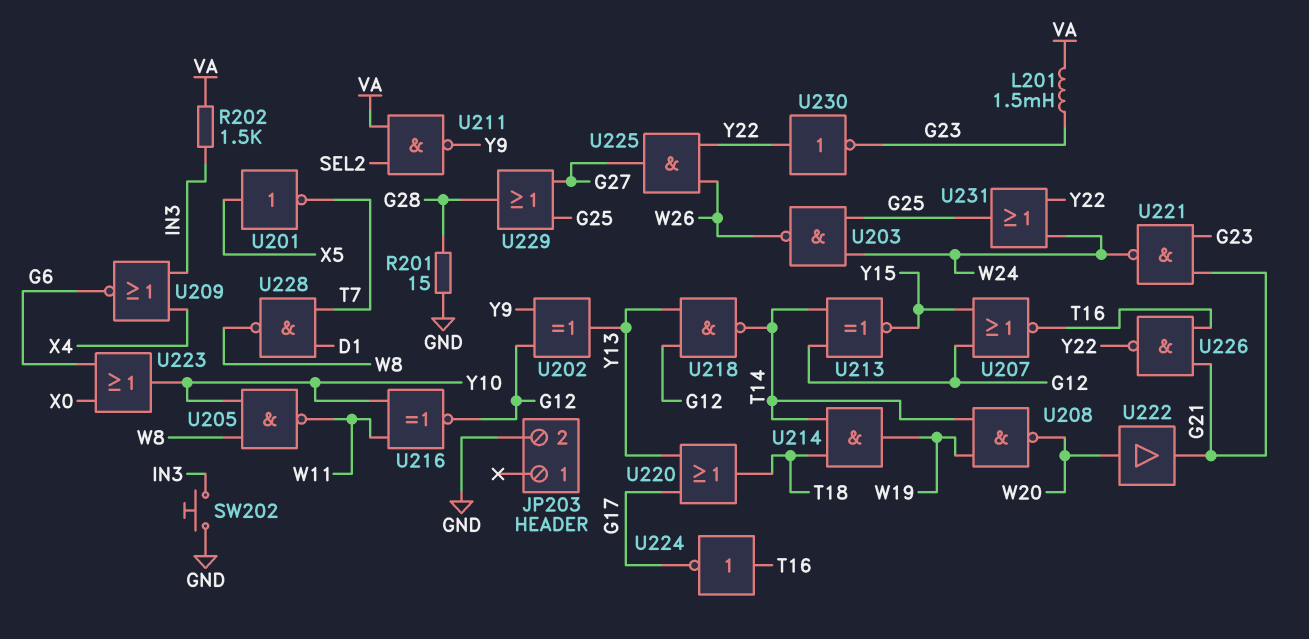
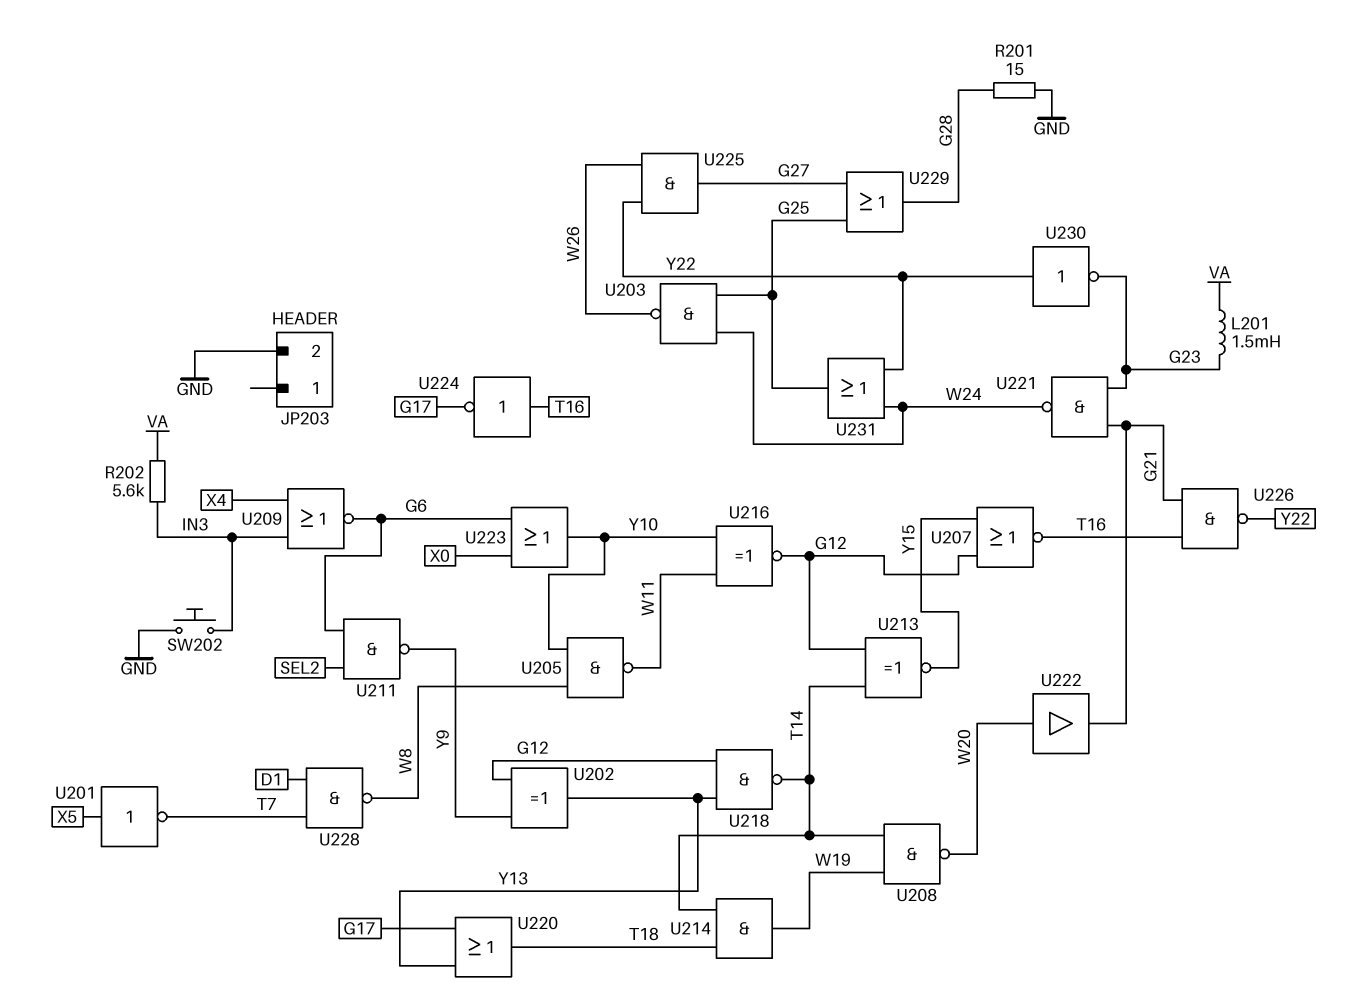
R202: 1.5k (IN3, VA) -> 5.6k (IN3, VA)
U211: NAND (in SEL2, in VA, out Y9) -> NAND (in G6, in SEL2, out Y9)

